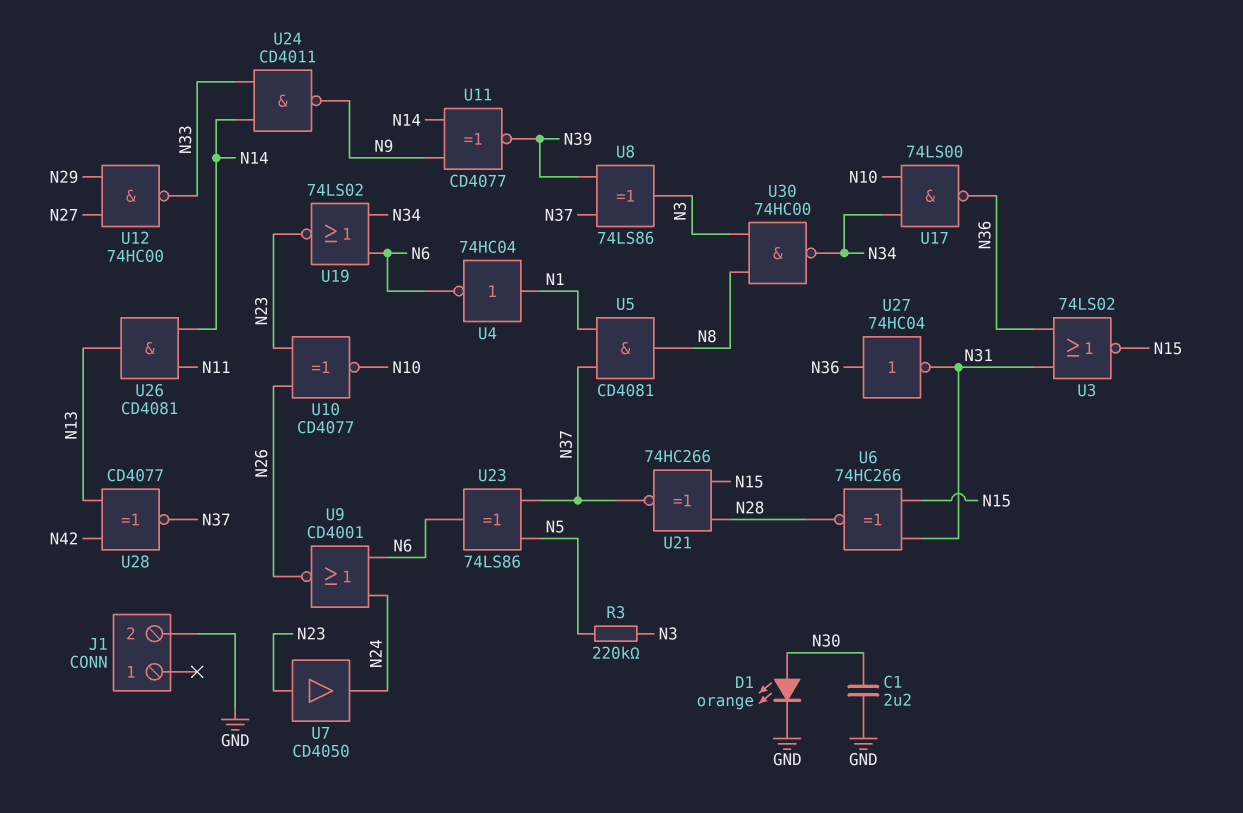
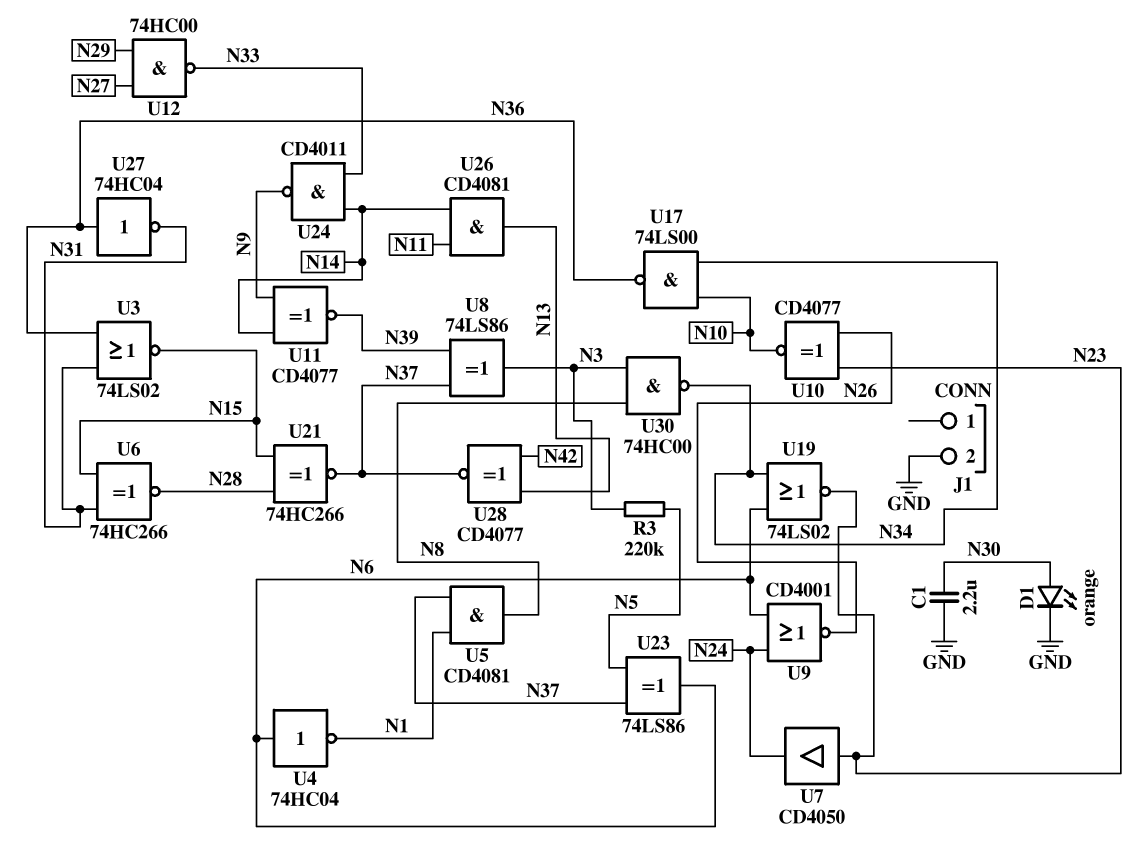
U4: NOT 74HC04 (in N1, out N6) -> NOT 74HC04 (in N6, out N1)

